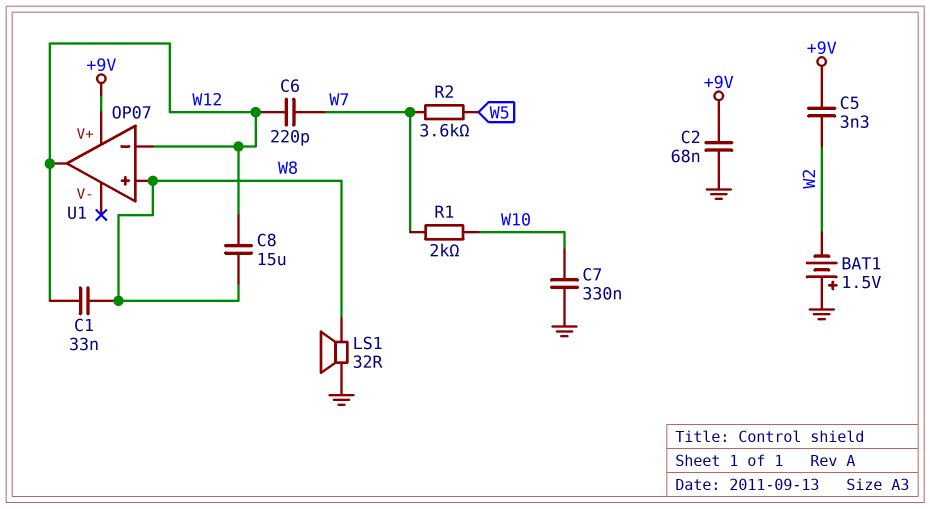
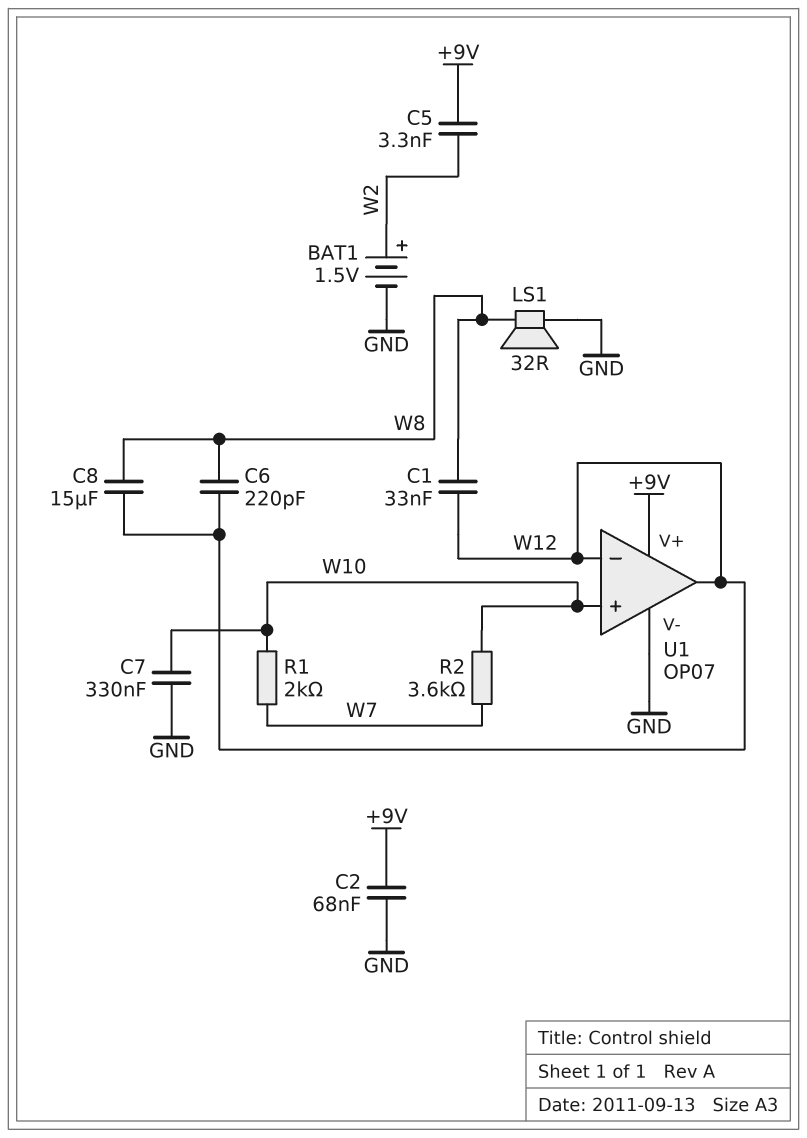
BAT1: 1.5V (plus GND, minus W2) -> 1.5V (plus W2, minus GND)
C6: 220pF (W7, W12) -> 220pF (W8, W12)
R2: 3.6k (W5, W7) -> 3.6k (W7, W10)
U1 pin V-: none -> GND
U1 pin in+: W8 -> W10

